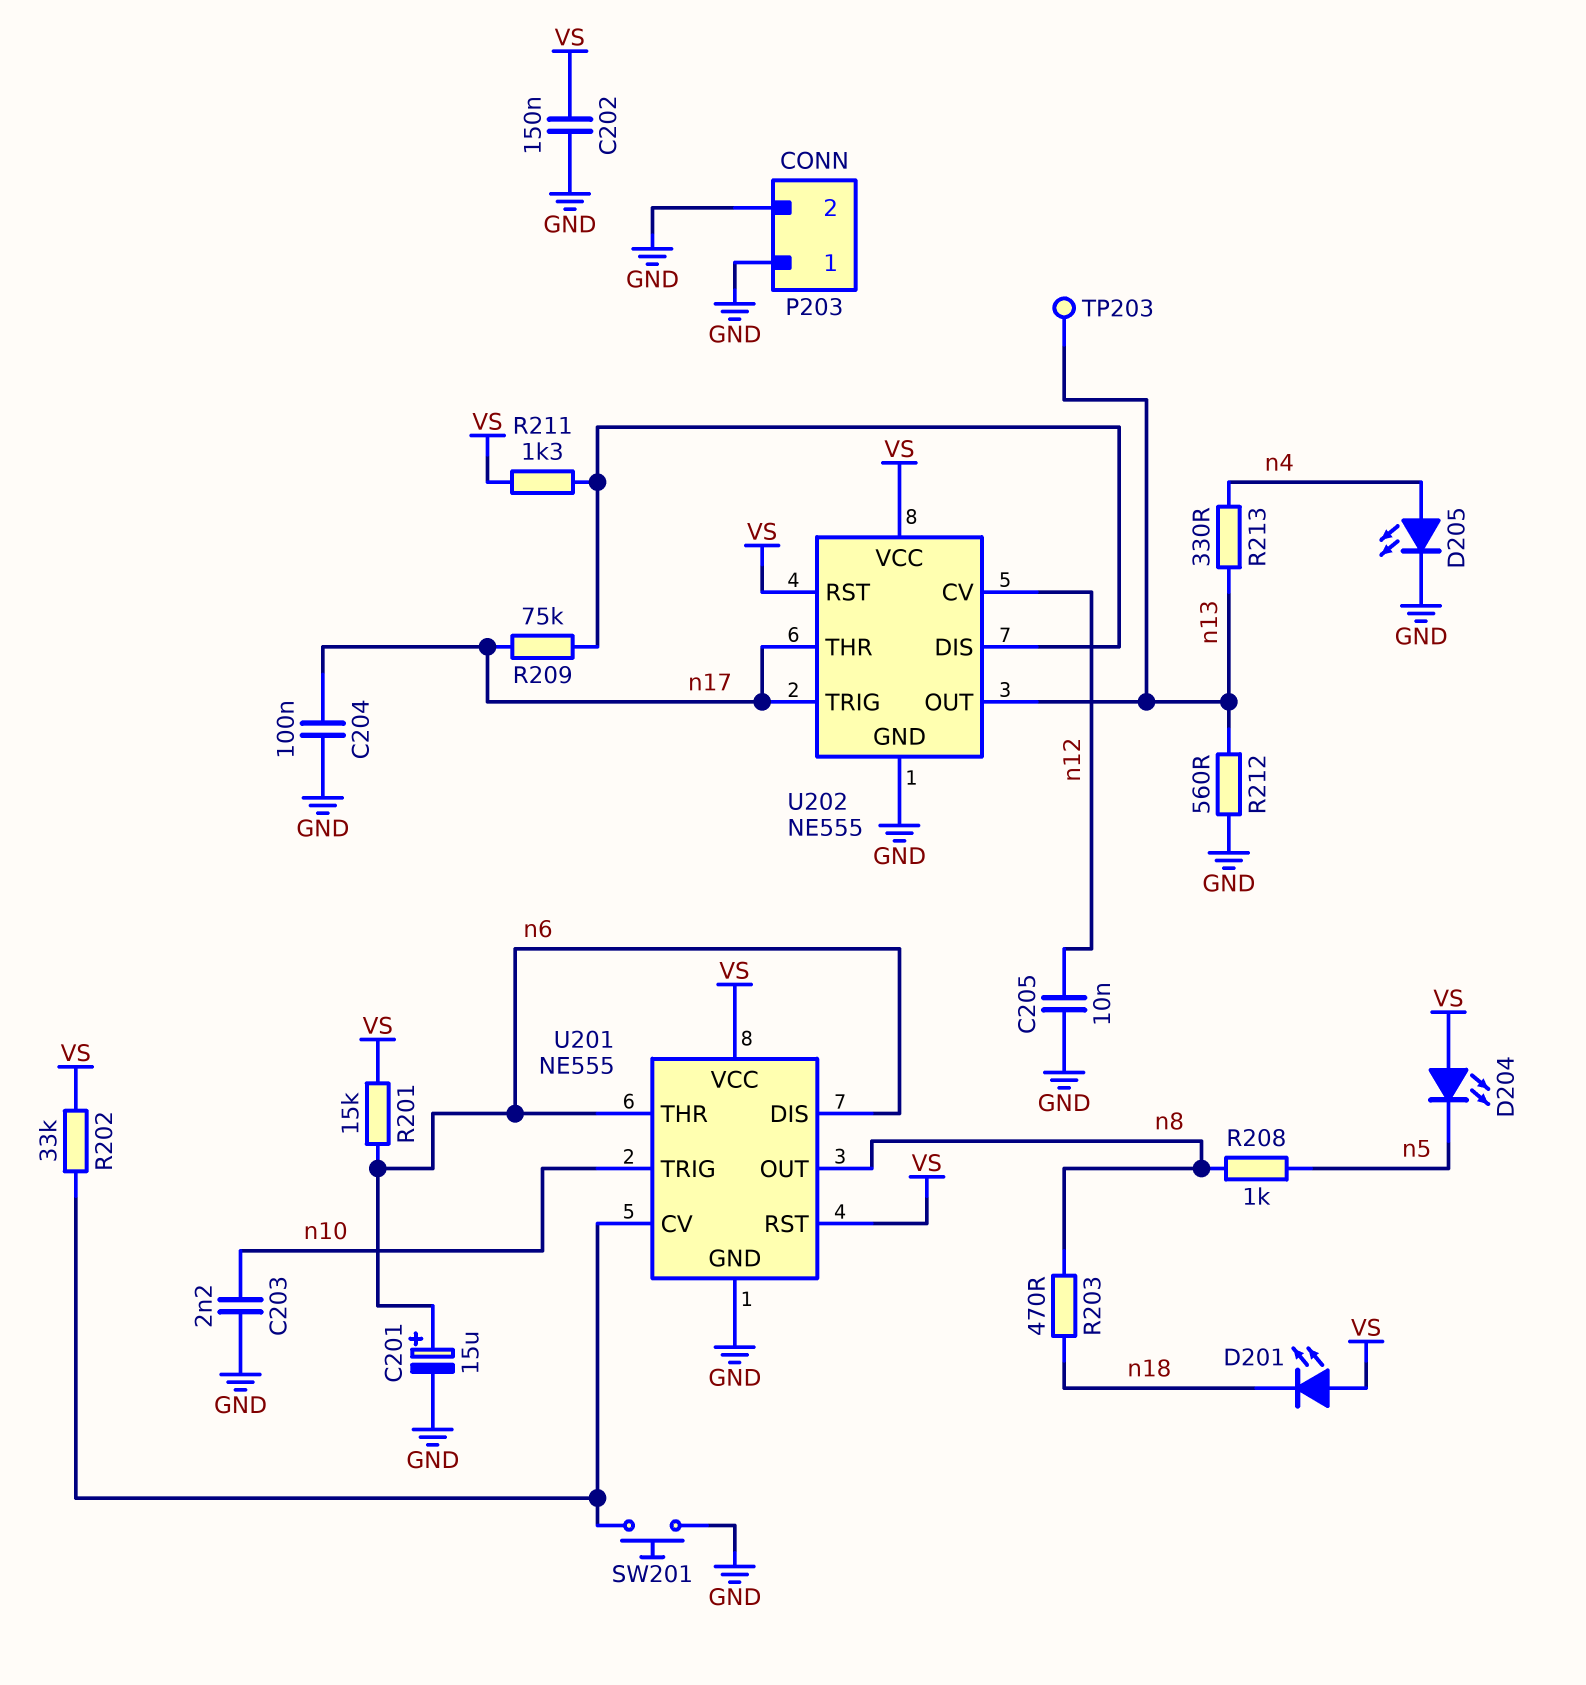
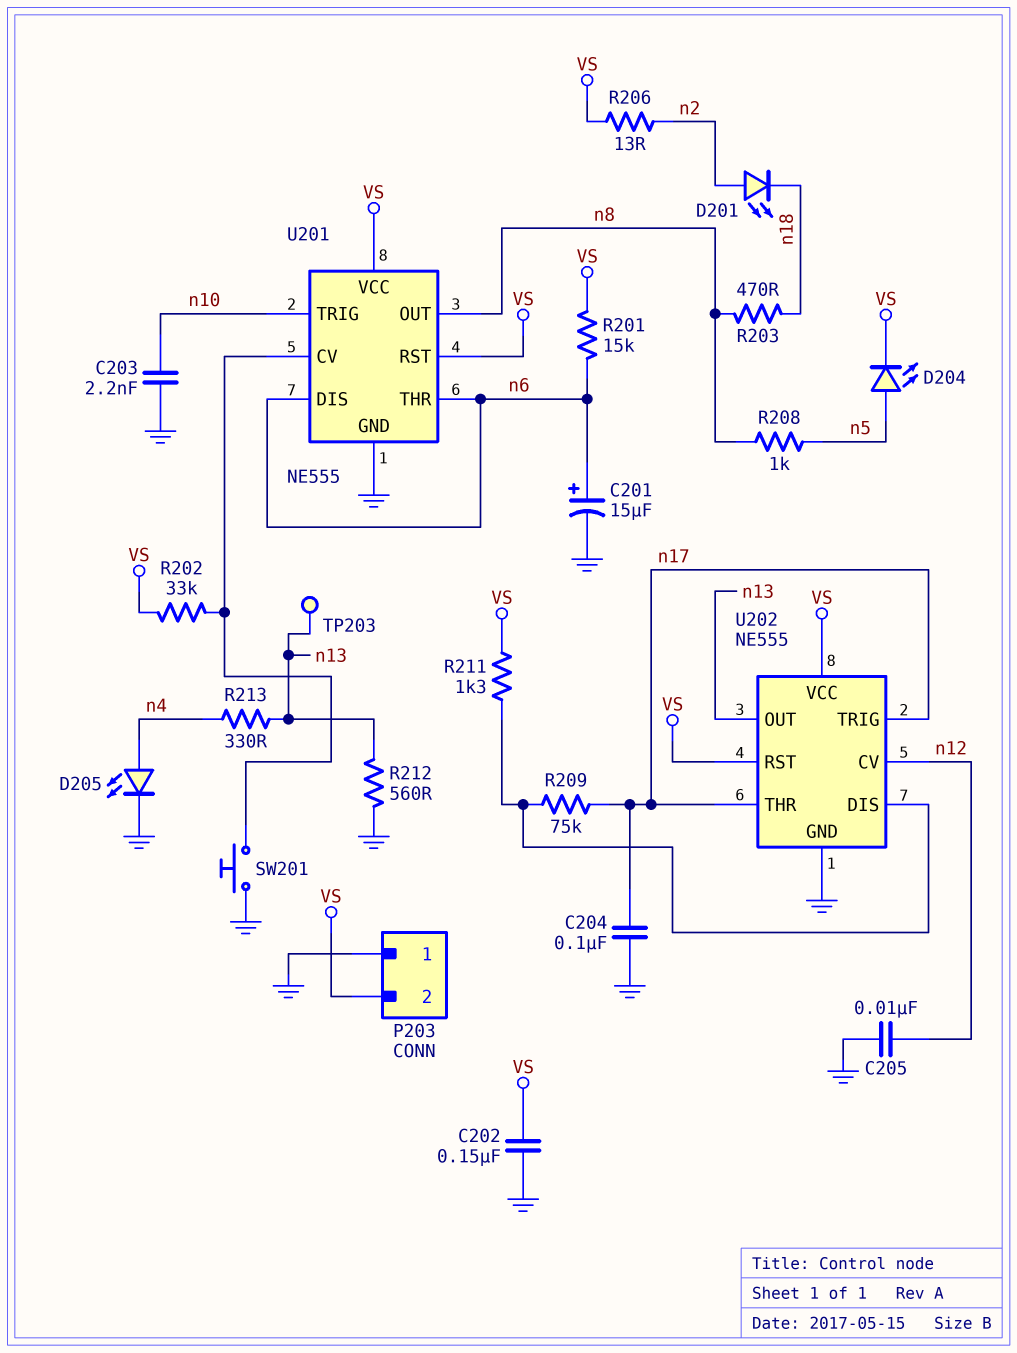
D201: LED (A VS, K n18) -> LED (A n2, K n18)
D204: LED (A VS, K n5) -> LED (A n5, K VS)
P203 pin 2: GND -> VS
R206: none -> 13 (VS, n2)

